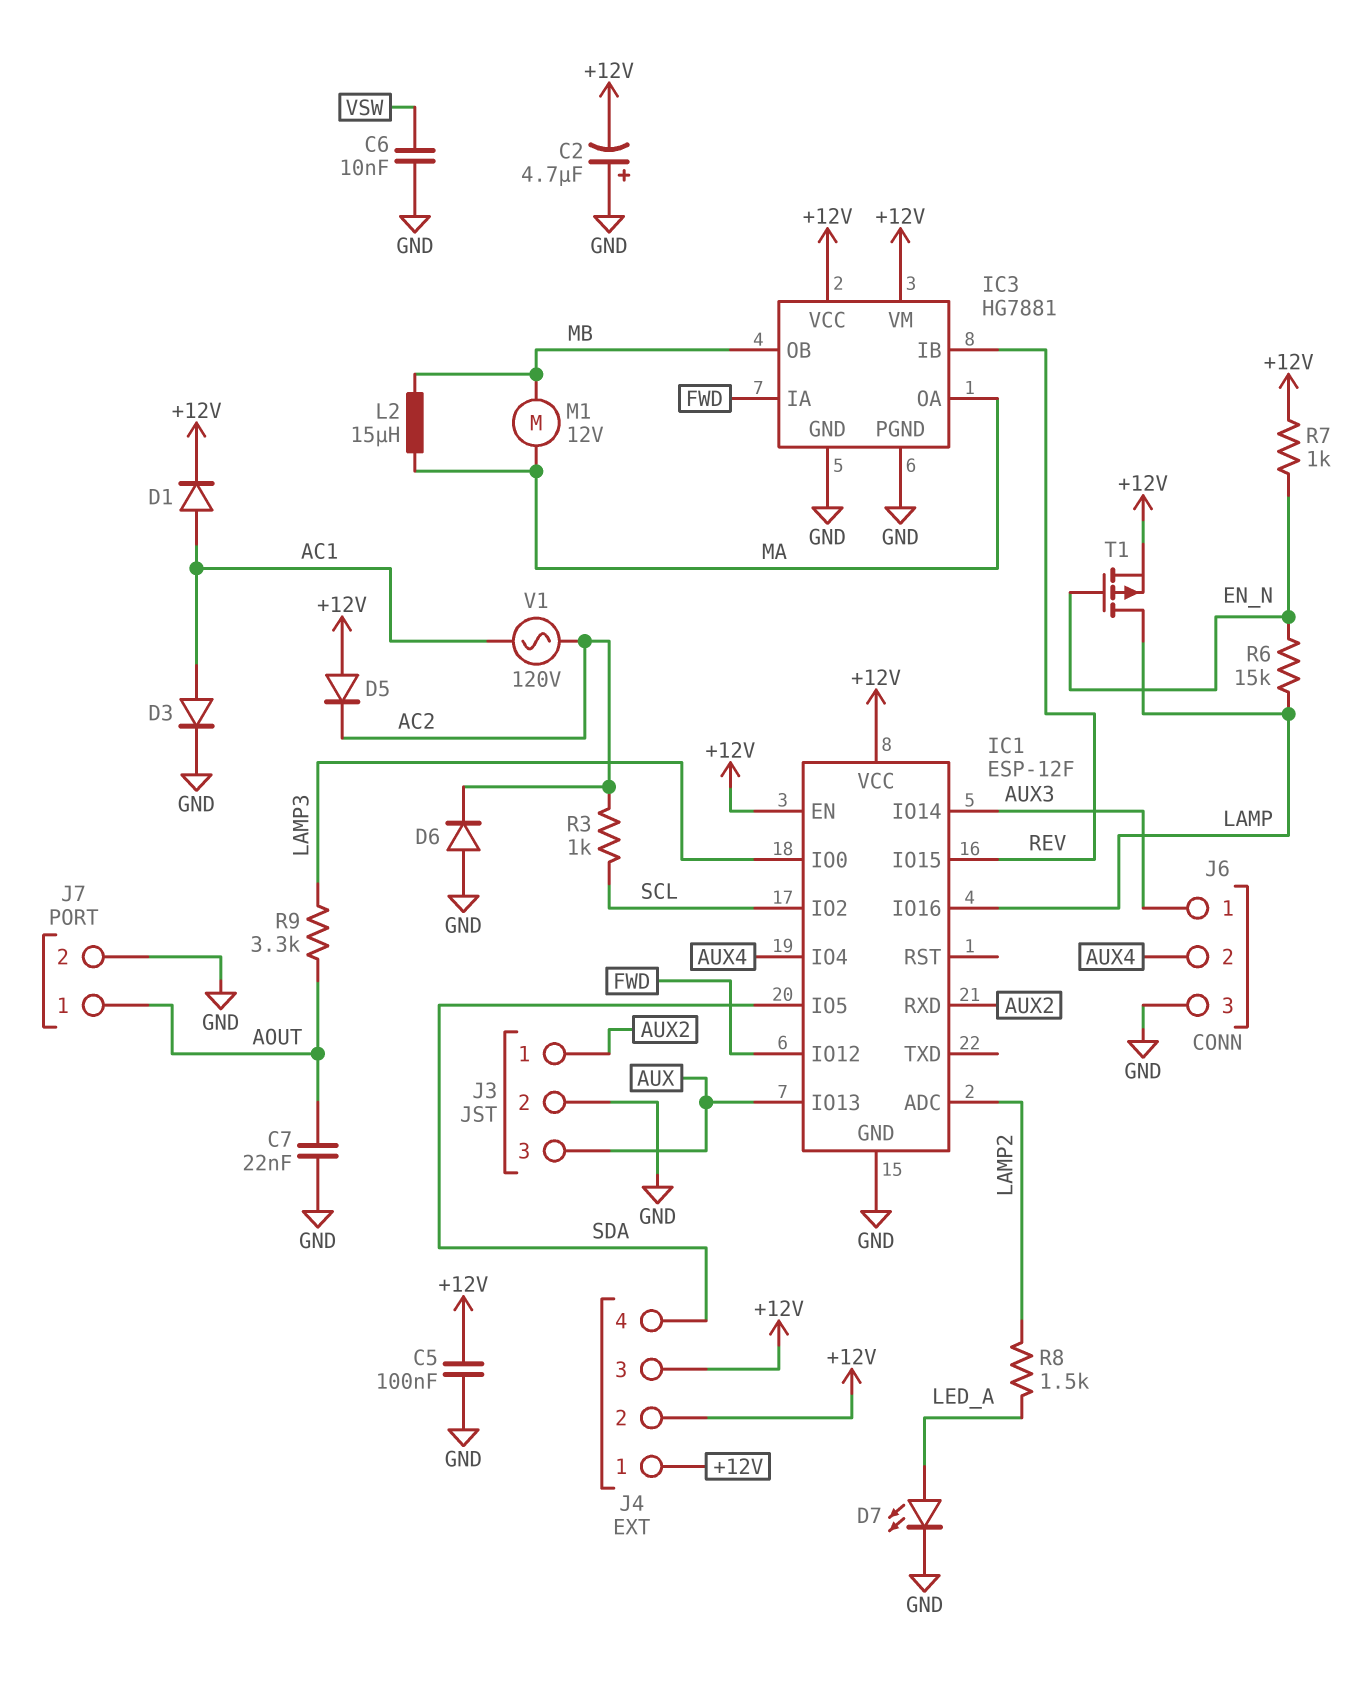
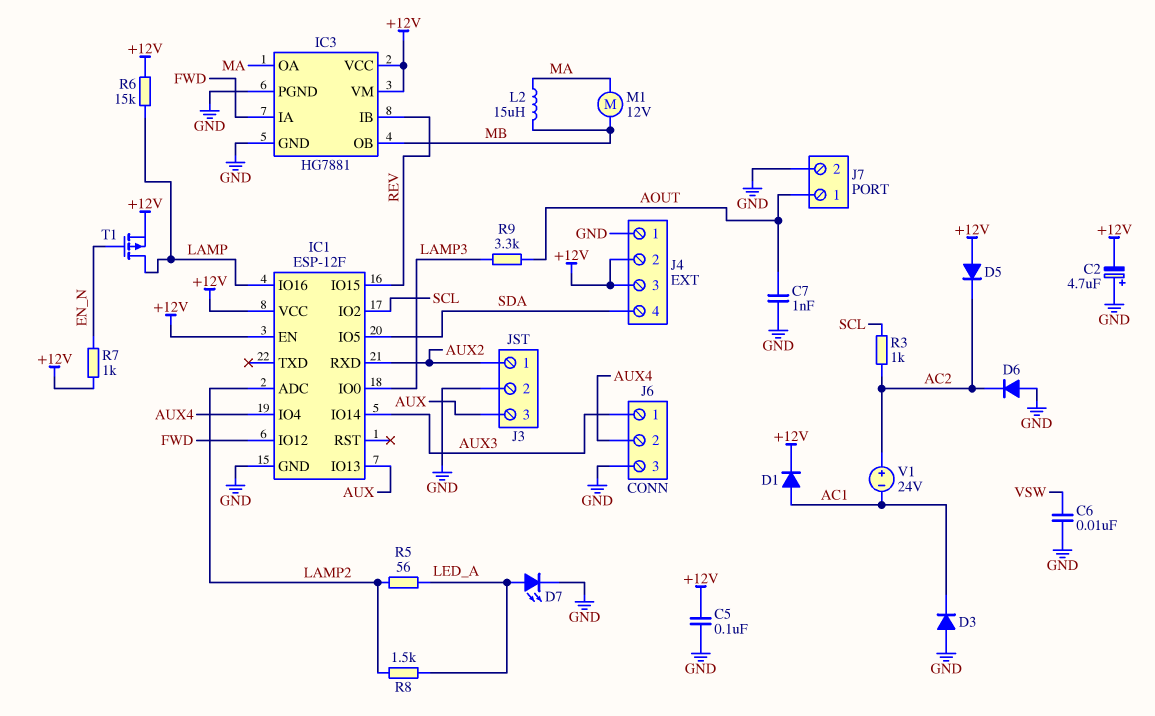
C7: 22nF (AOUT, GND) -> 1nF (AOUT, GND)
D3: diode (A AC1, K GND) -> diode (A GND, K AC1)
J4 pin 1: +12V -> GND
R5: none -> 56 (LAMP2, LED_A)
R6: 15k (EN_N, LAMP) -> 15k (+12V, LAMP)
V1: AC 120V (AC1, AC2) -> 24V (plus AC2, minus AC1)

